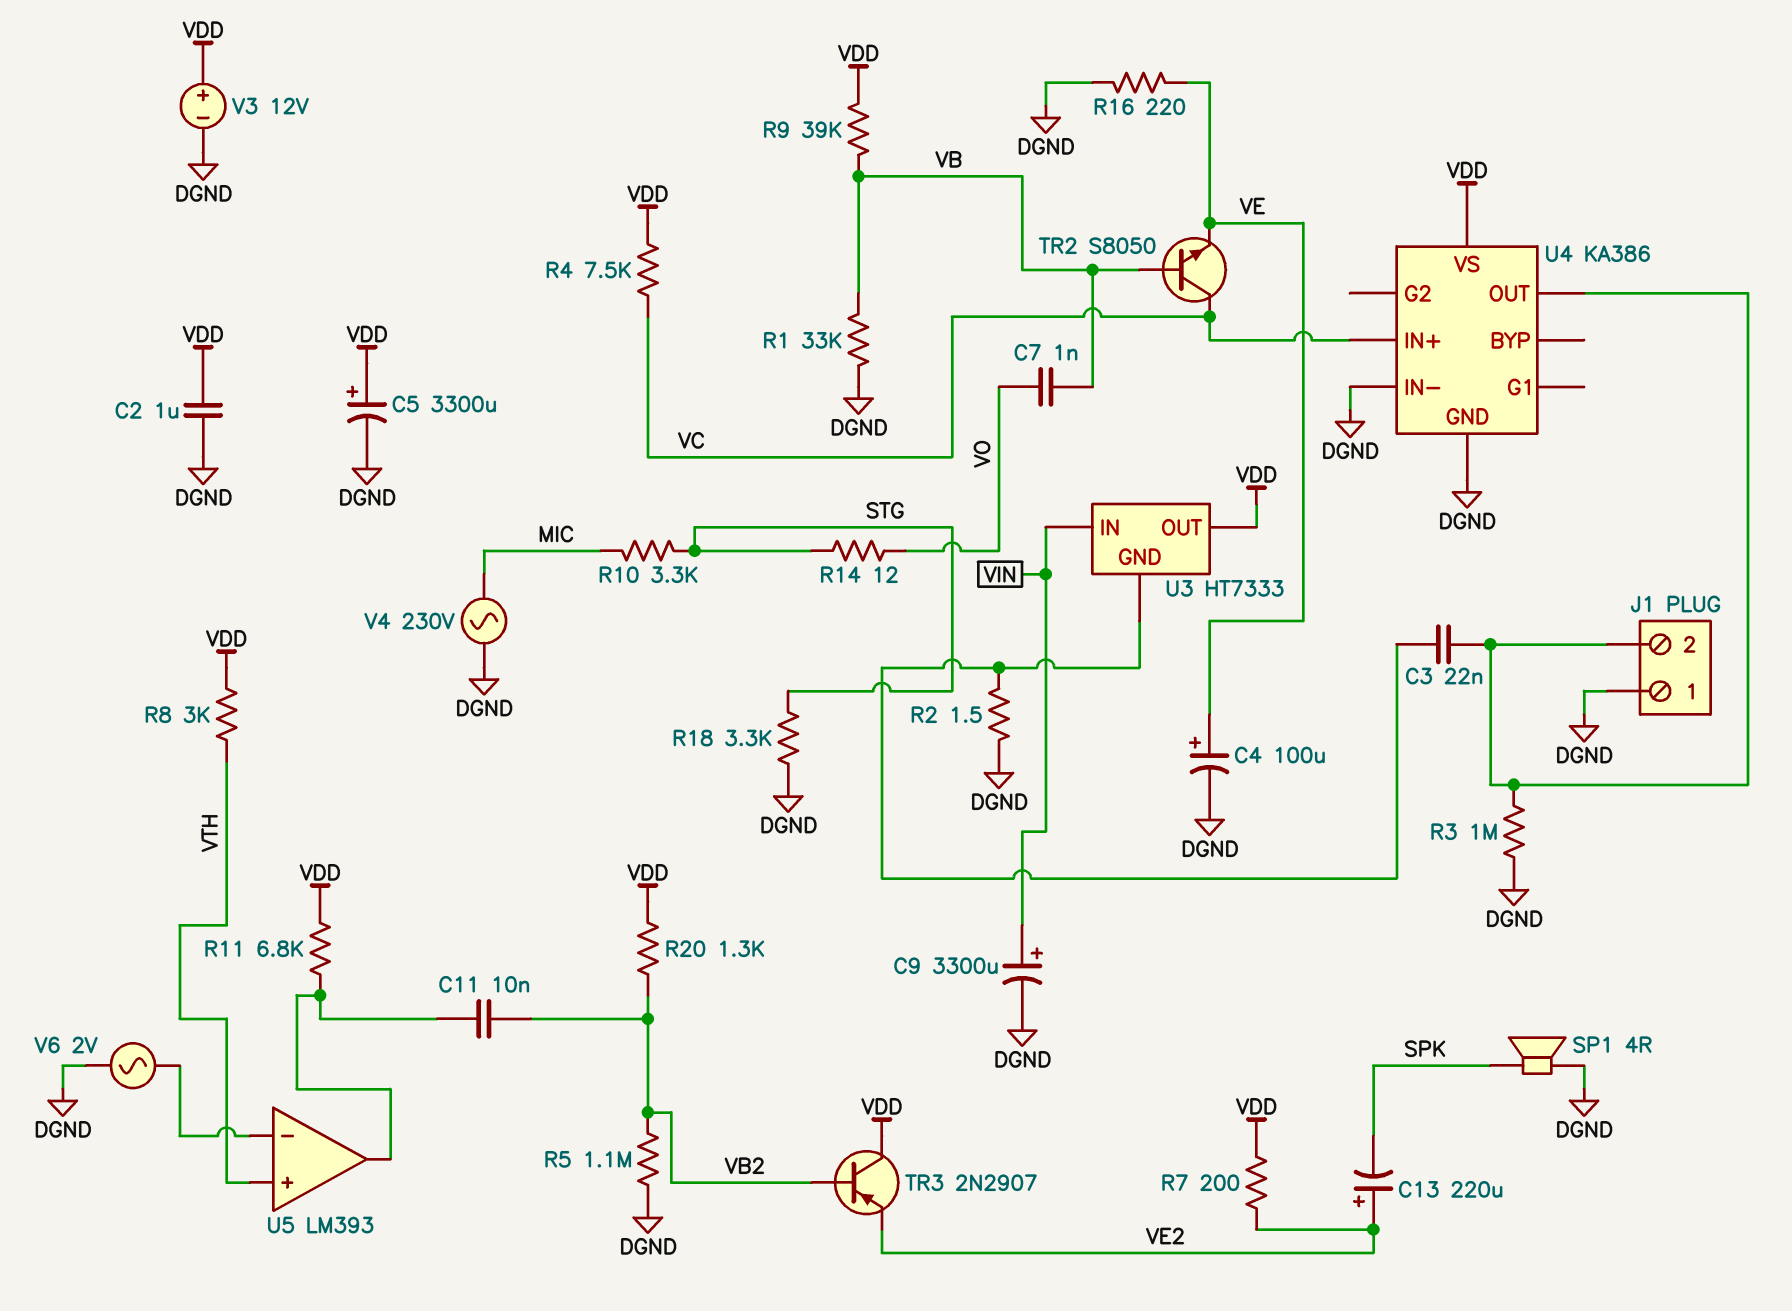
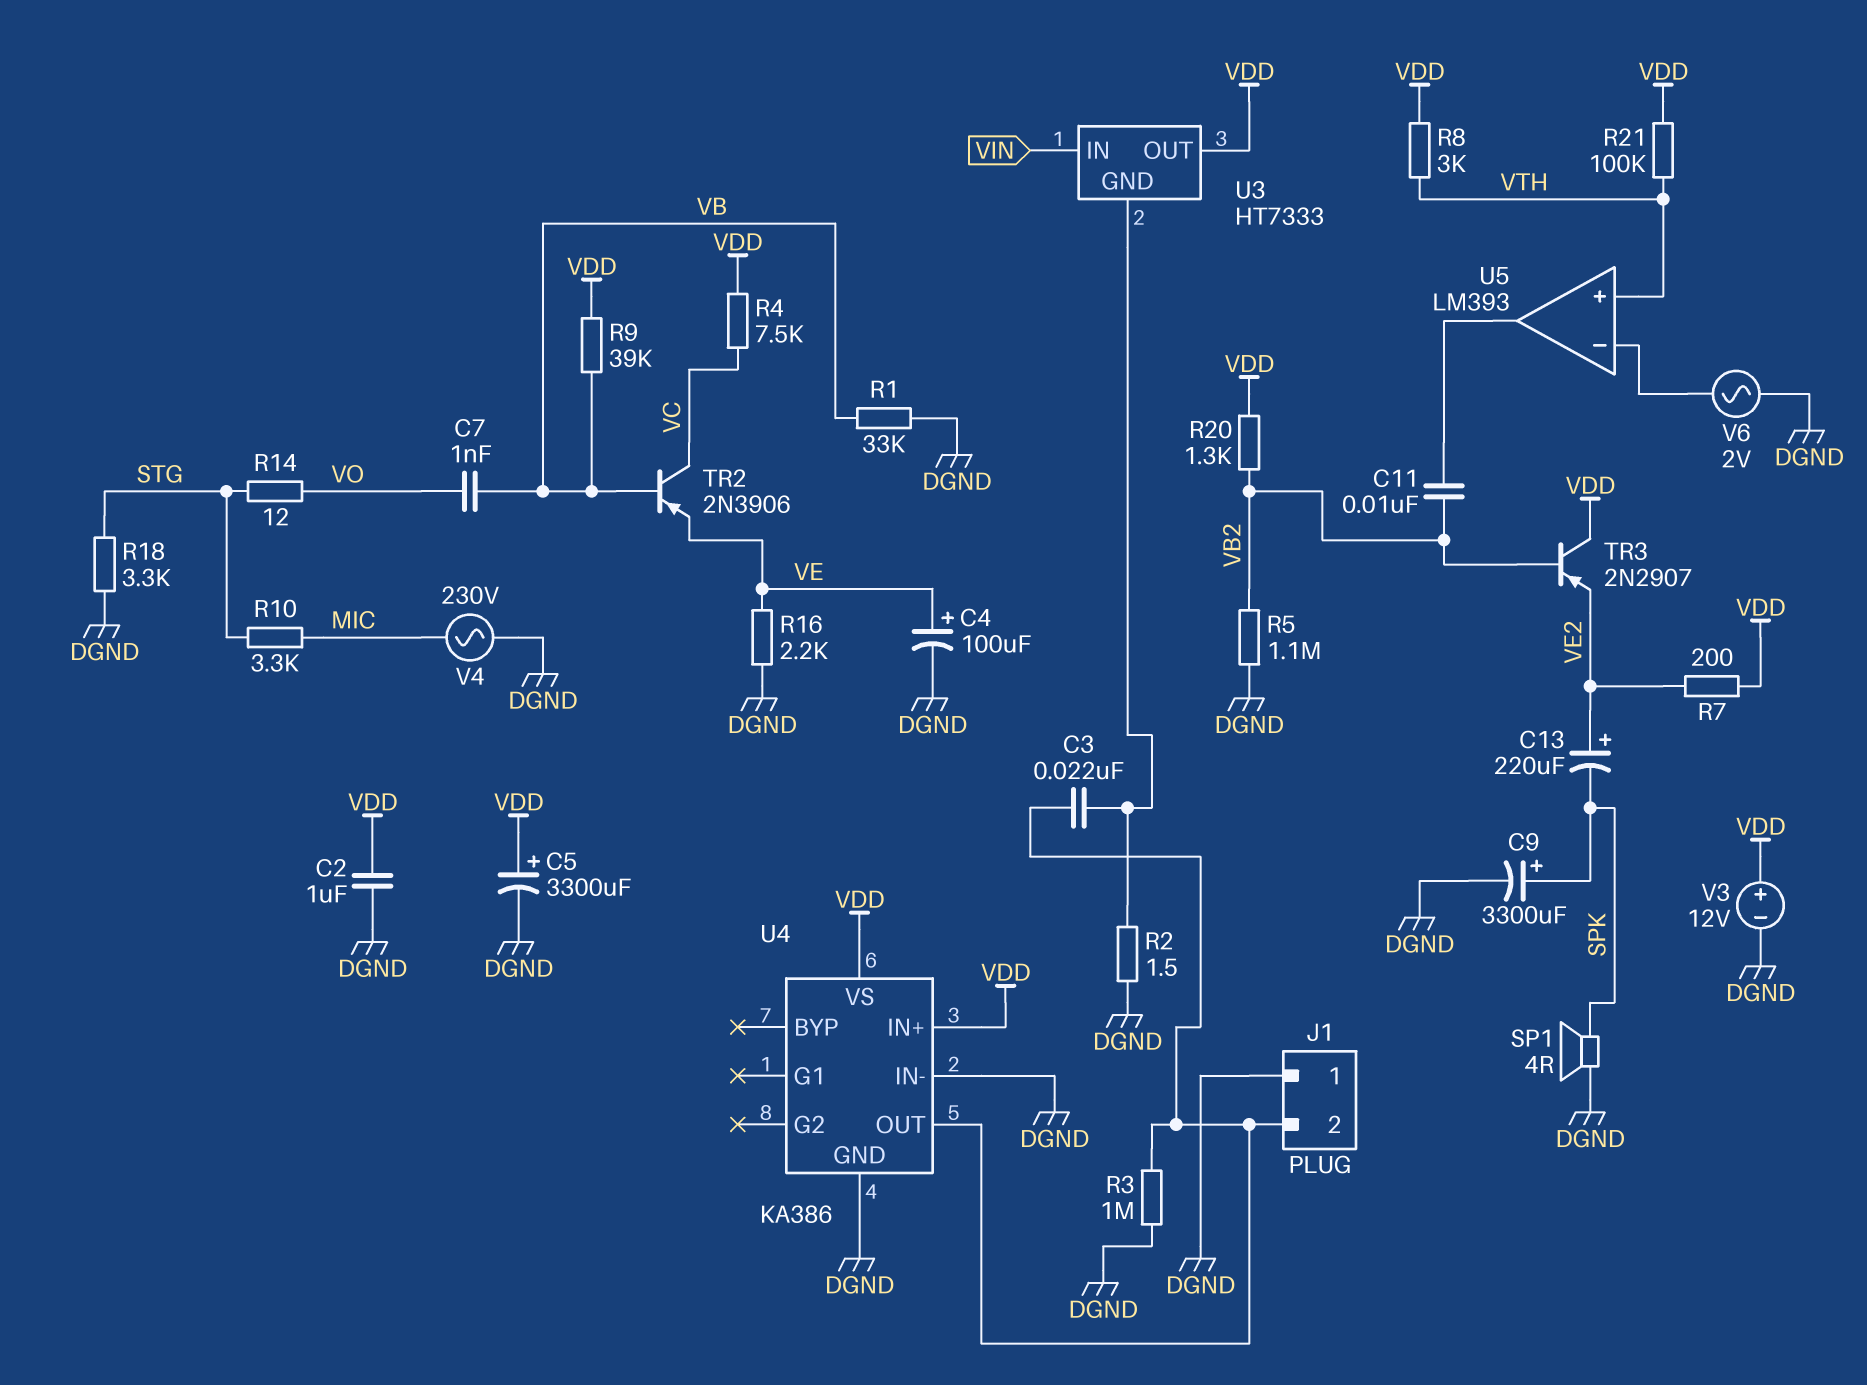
C9: 3300uF (plus VIN, minus DGND) -> 3300uF (plus SPK, minus DGND)
R11: 6.8k (U5/out, VDD) -> none
R16: 220 (DGND, VE) -> 2.2k (DGND, VE)
R21: none -> 100k (VDD, VTH)
TR2: NPN S8050 (B VB, C VC, E VE) -> PNP 2N3906 (B VB, C VC, E VE)
U4 pin IN+: VC -> VDD

